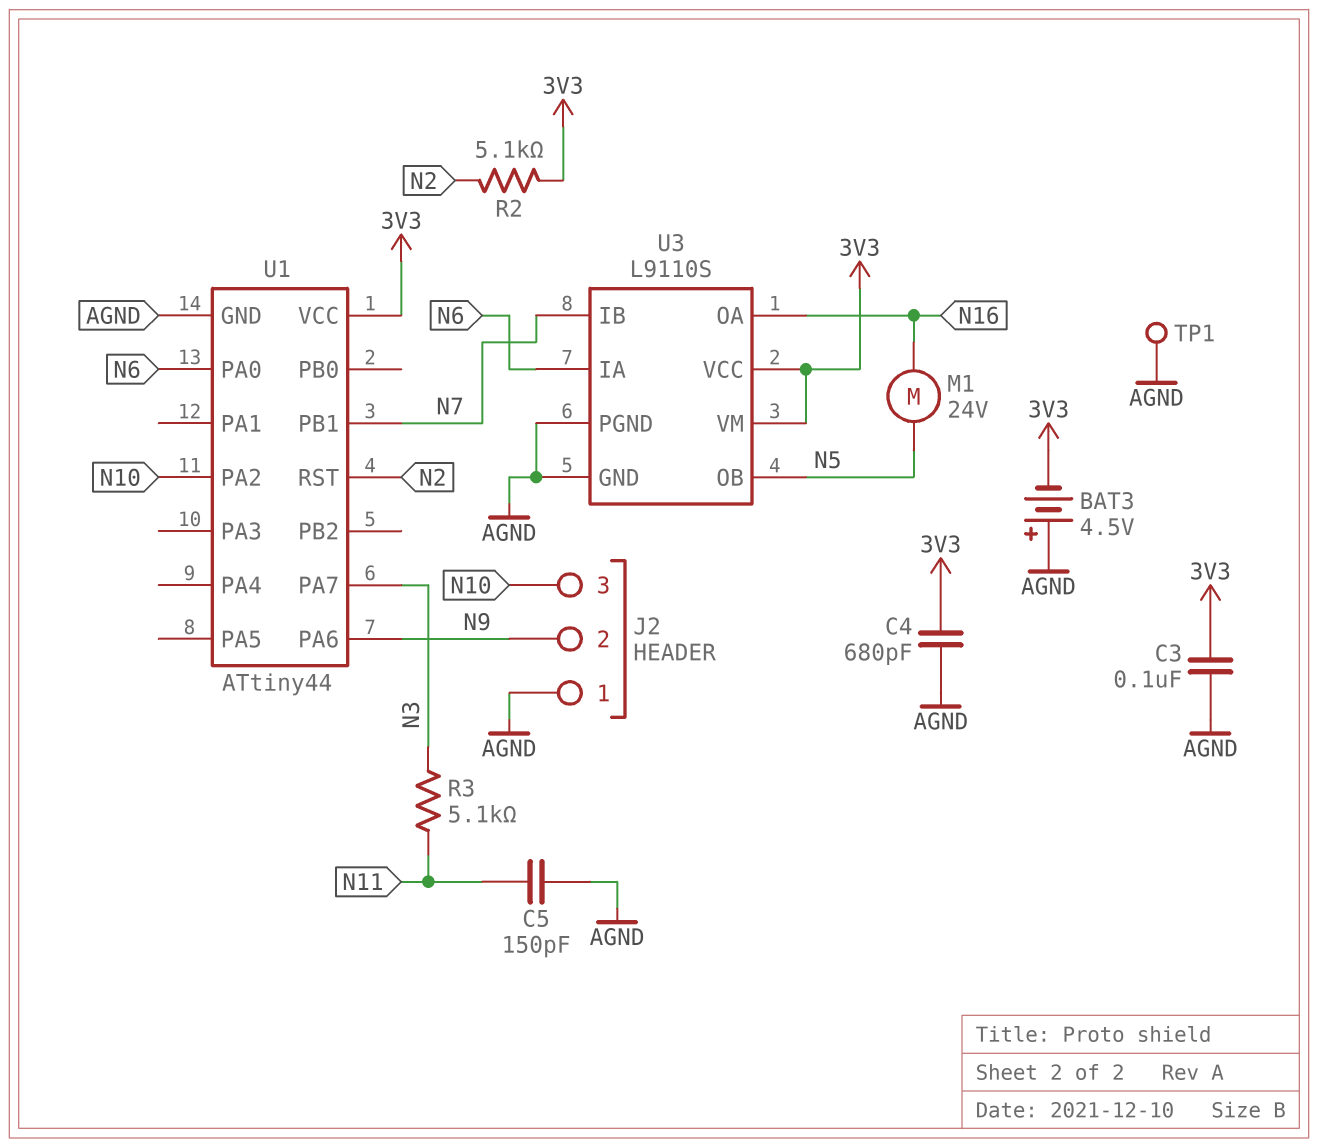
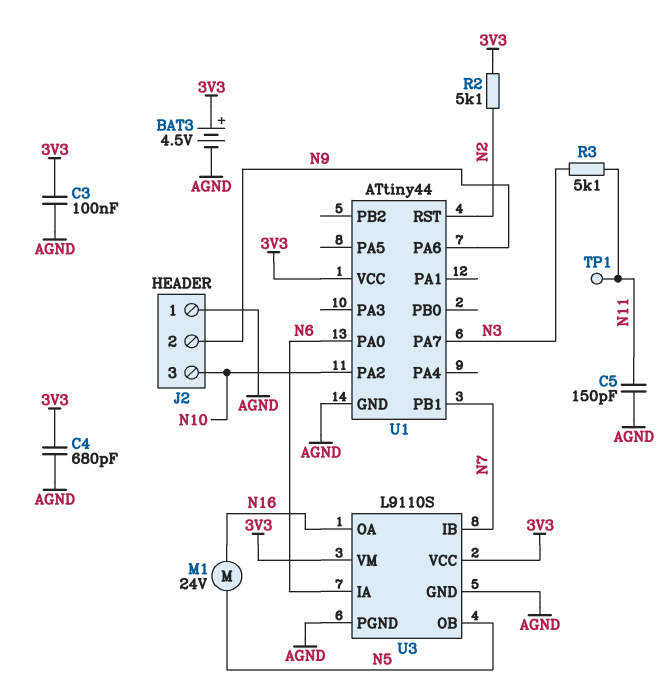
BAT3: 4.5V (plus AGND, minus 3V3) -> 4.5V (plus 3V3, minus AGND)
TP1: test point (AGND) -> test point (N11)

